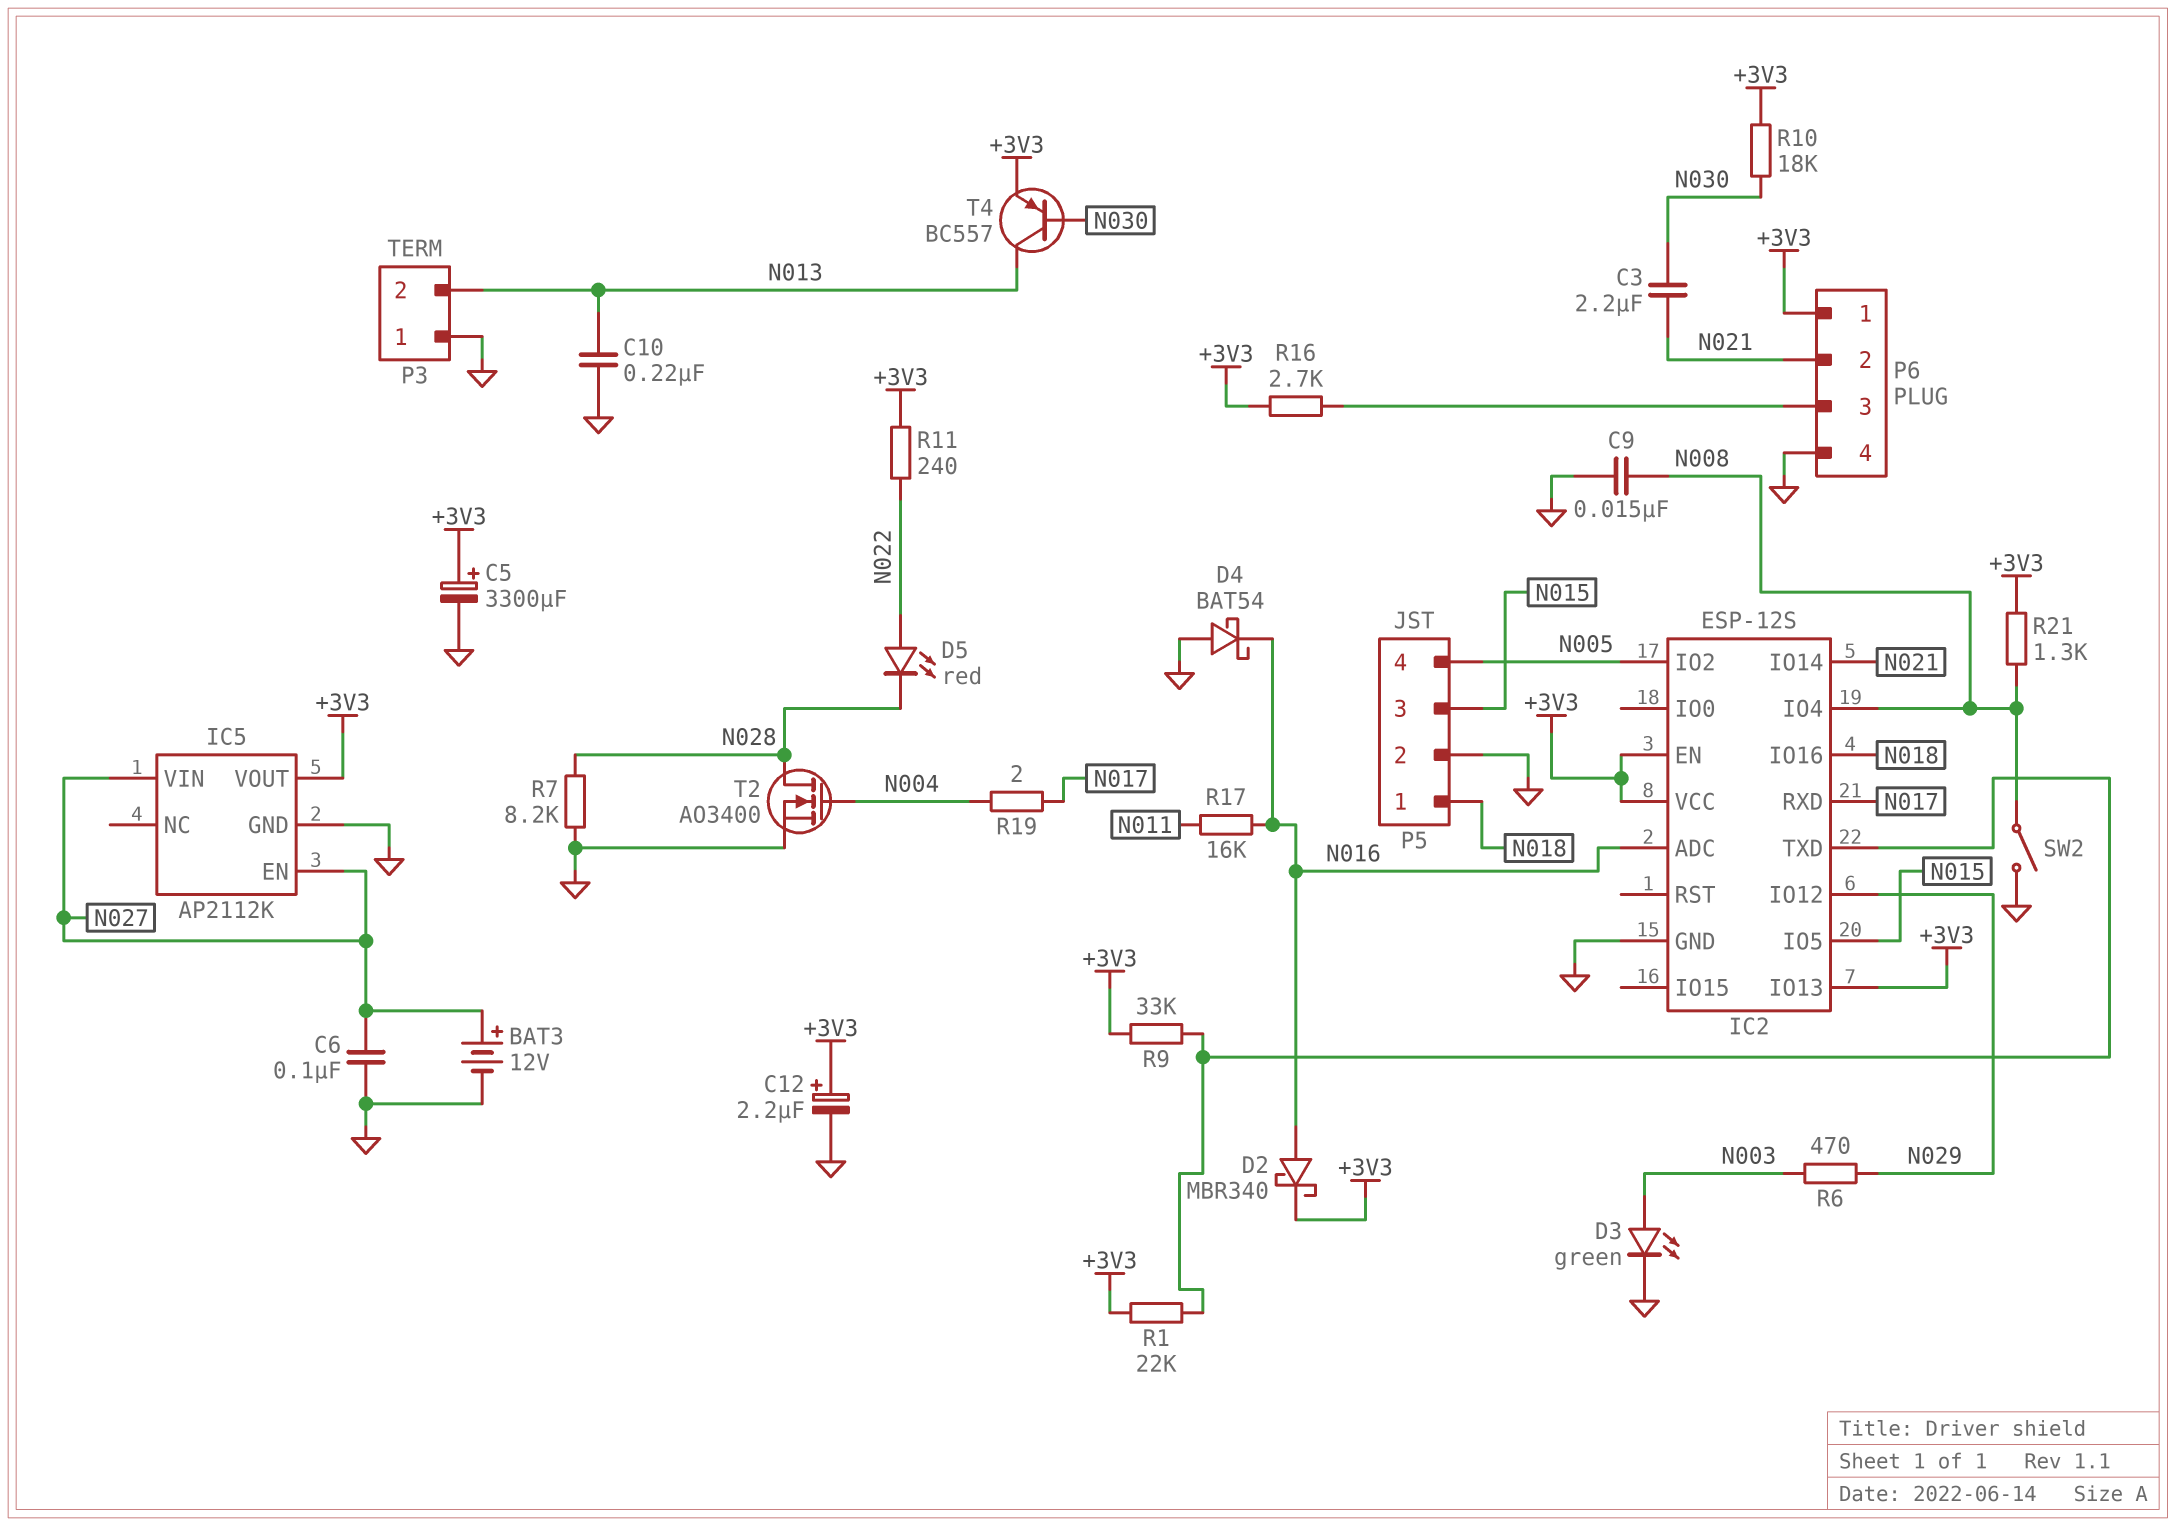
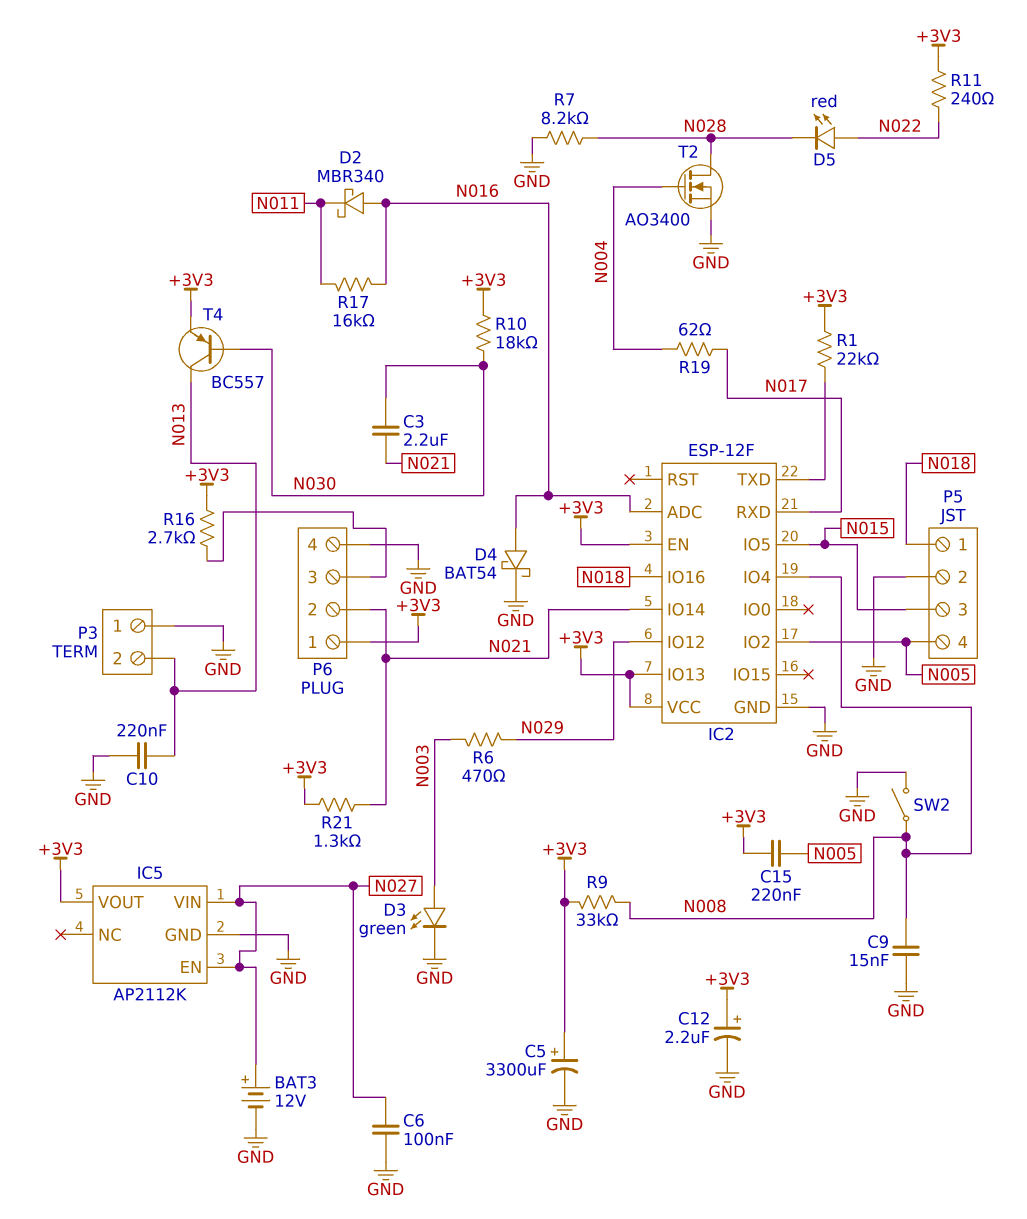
C15: none -> 220nF (+3V3, N005)
D2: schottky MBR340 (A N016, K +3V3) -> schottky MBR340 (A N016, K N011)
D4: schottky BAT54 (A GND, K N016) -> schottky BAT54 (A N016, K GND)
IC2: ESP-12S -> ESP-12F
R9: 33k (+3V3, IC2/TXD) -> 33k (+3V3, N008)
R19: 2 (N004, N017) -> 62 (N004, N017)
R21: 1.3k (+3V3, N008) -> 1.3k (+3V3, N021)

